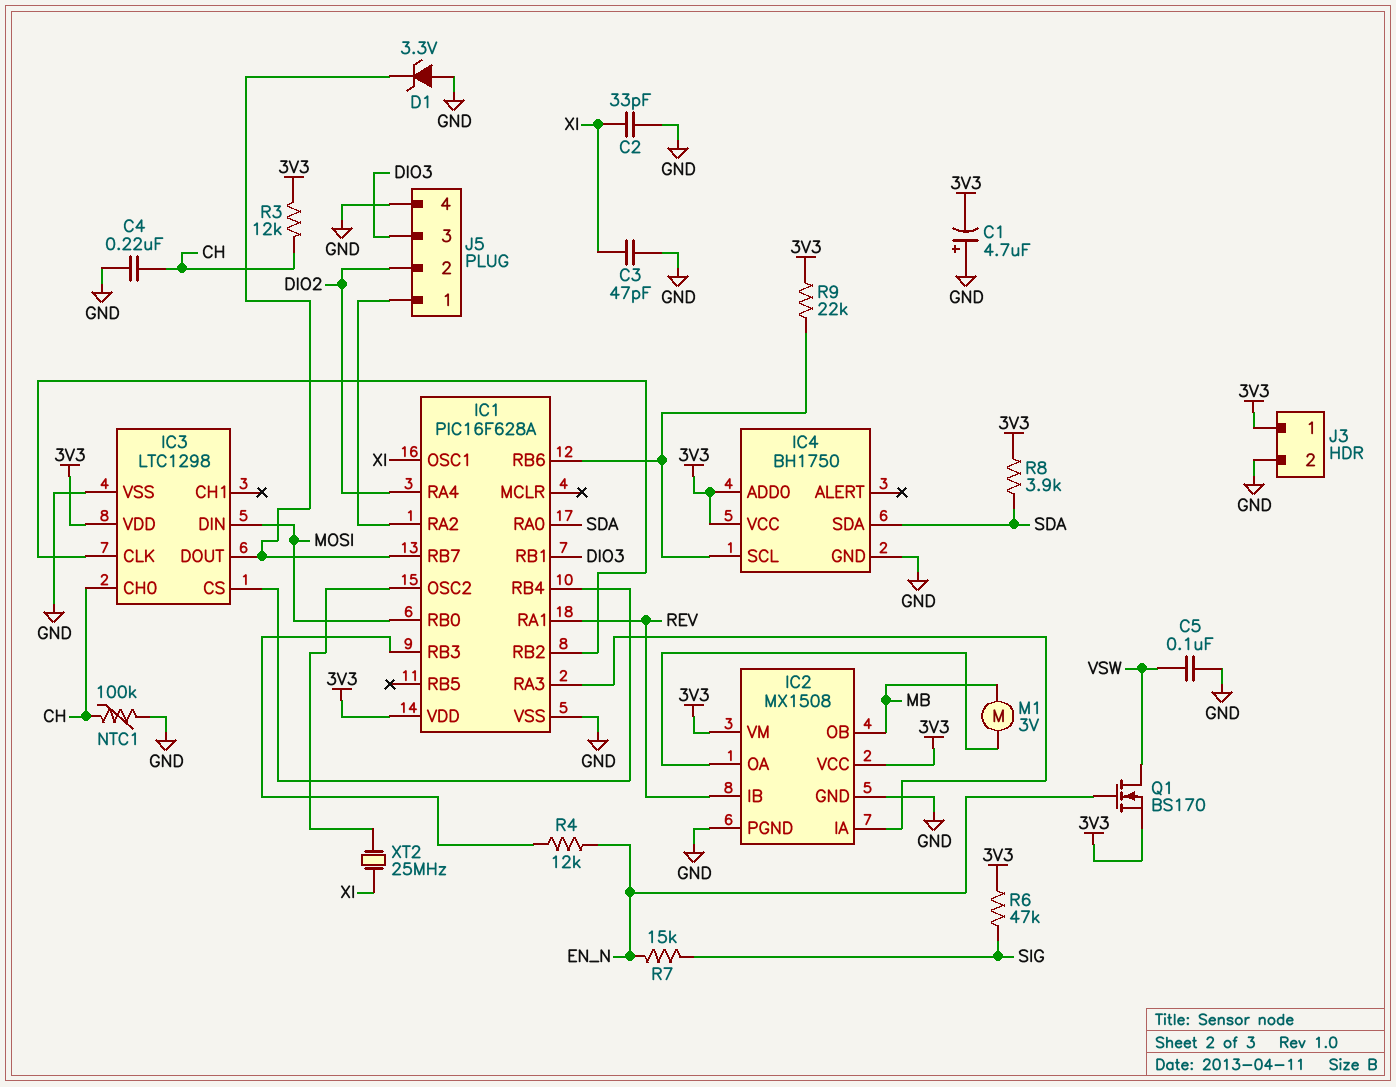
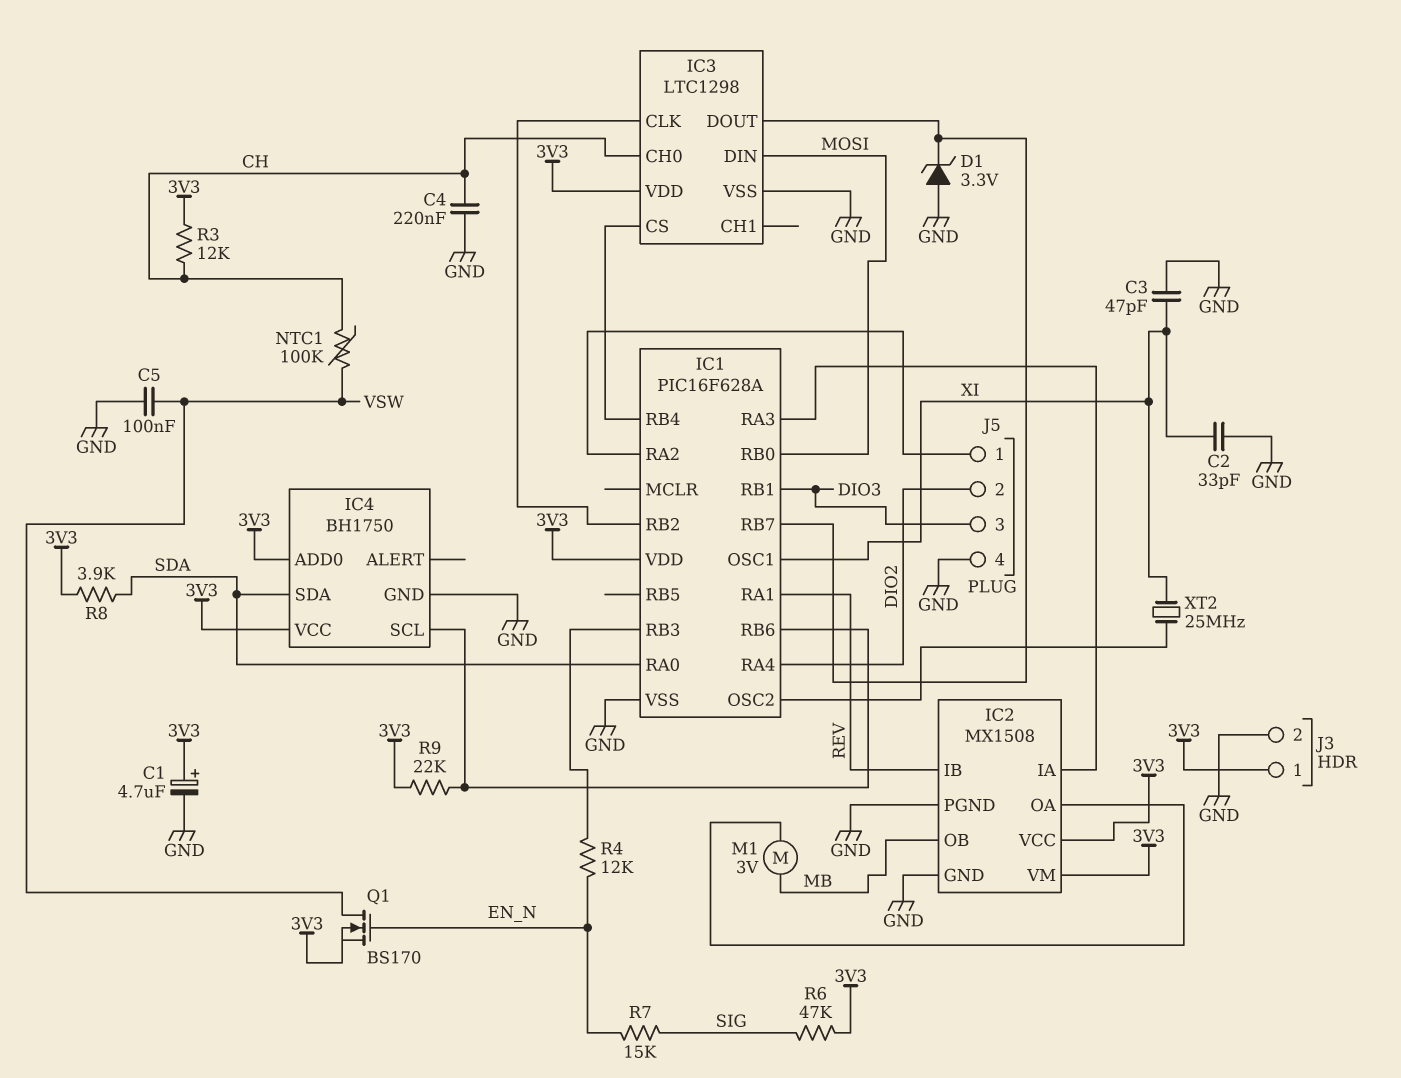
C1: 4.7uF (plus GND, minus 3V3) -> 4.7uF (plus 3V3, minus GND)
NTC1: 100k (CH, GND) -> 100k (CH, VSW)

